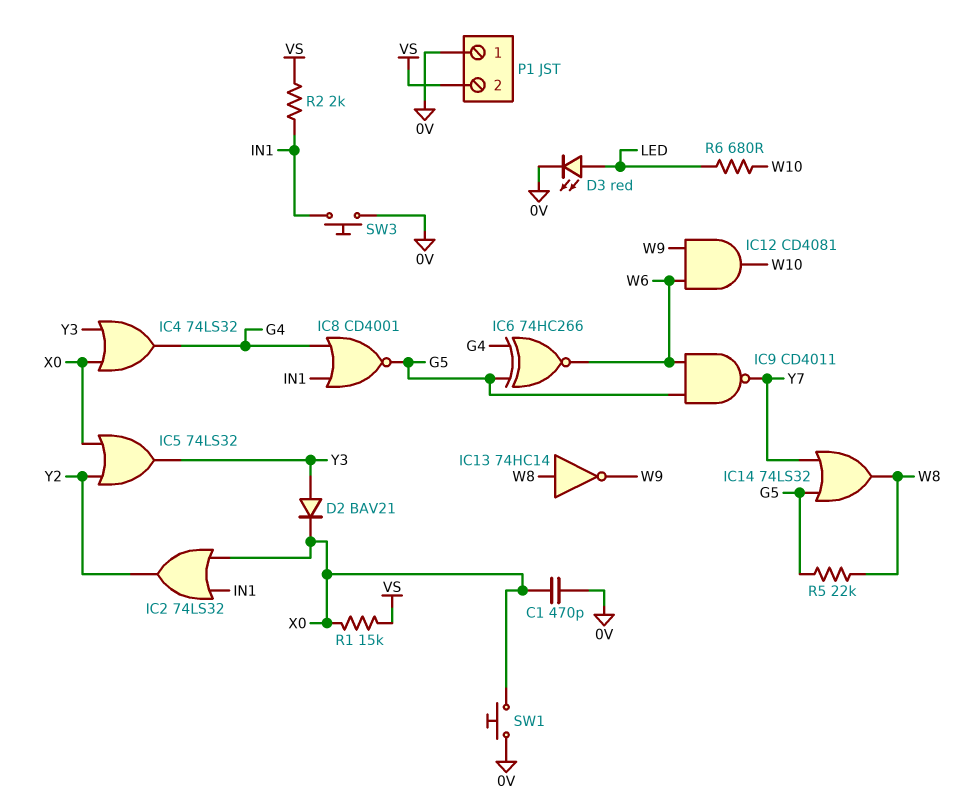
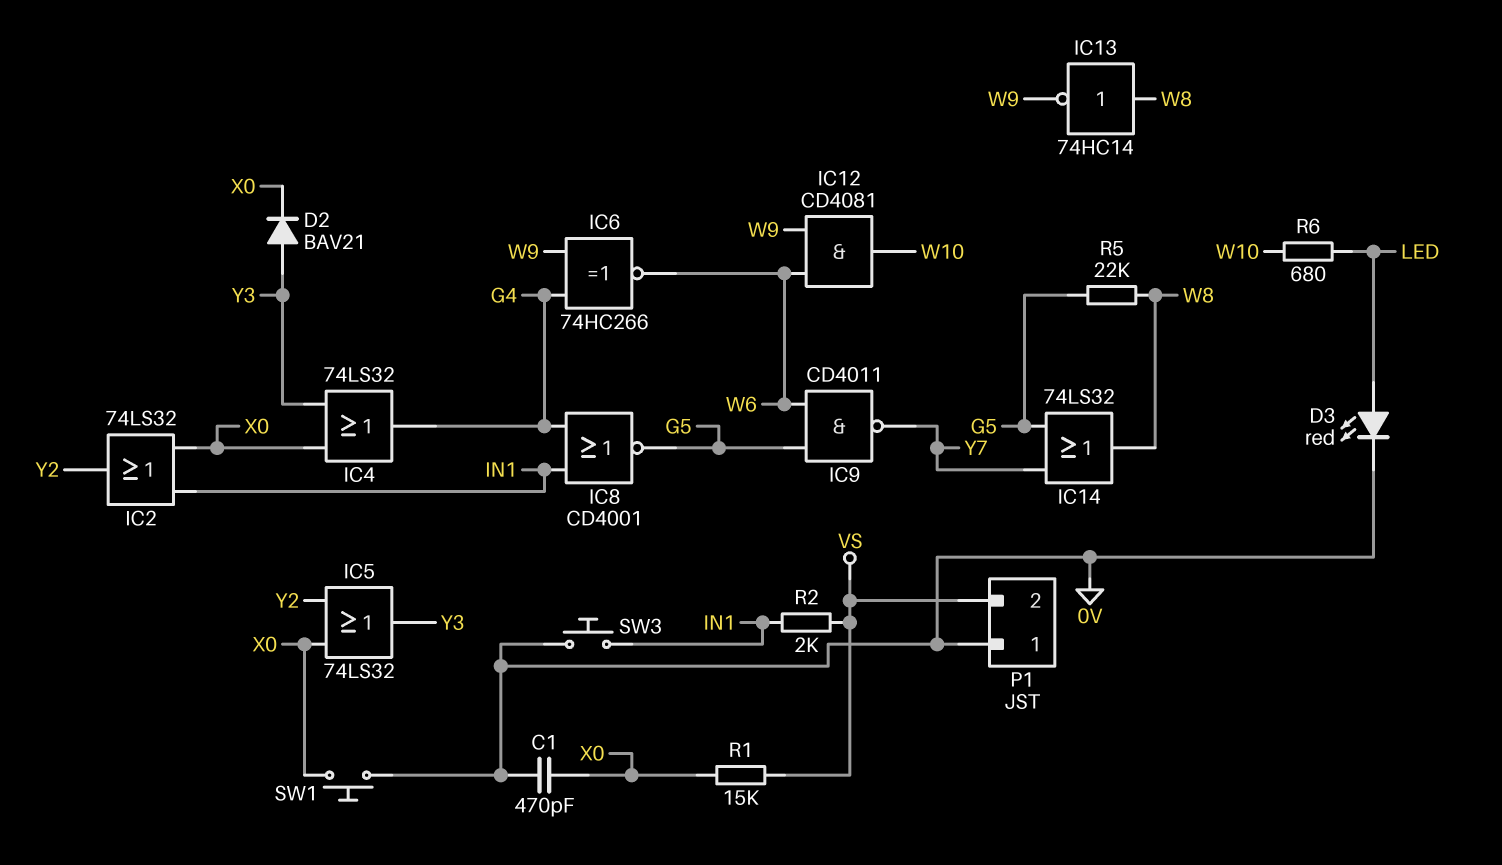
IC6: XNOR 74HC266 (in G4, in G5, out W6) -> XNOR 74HC266 (in G4, in W9, out W6)

